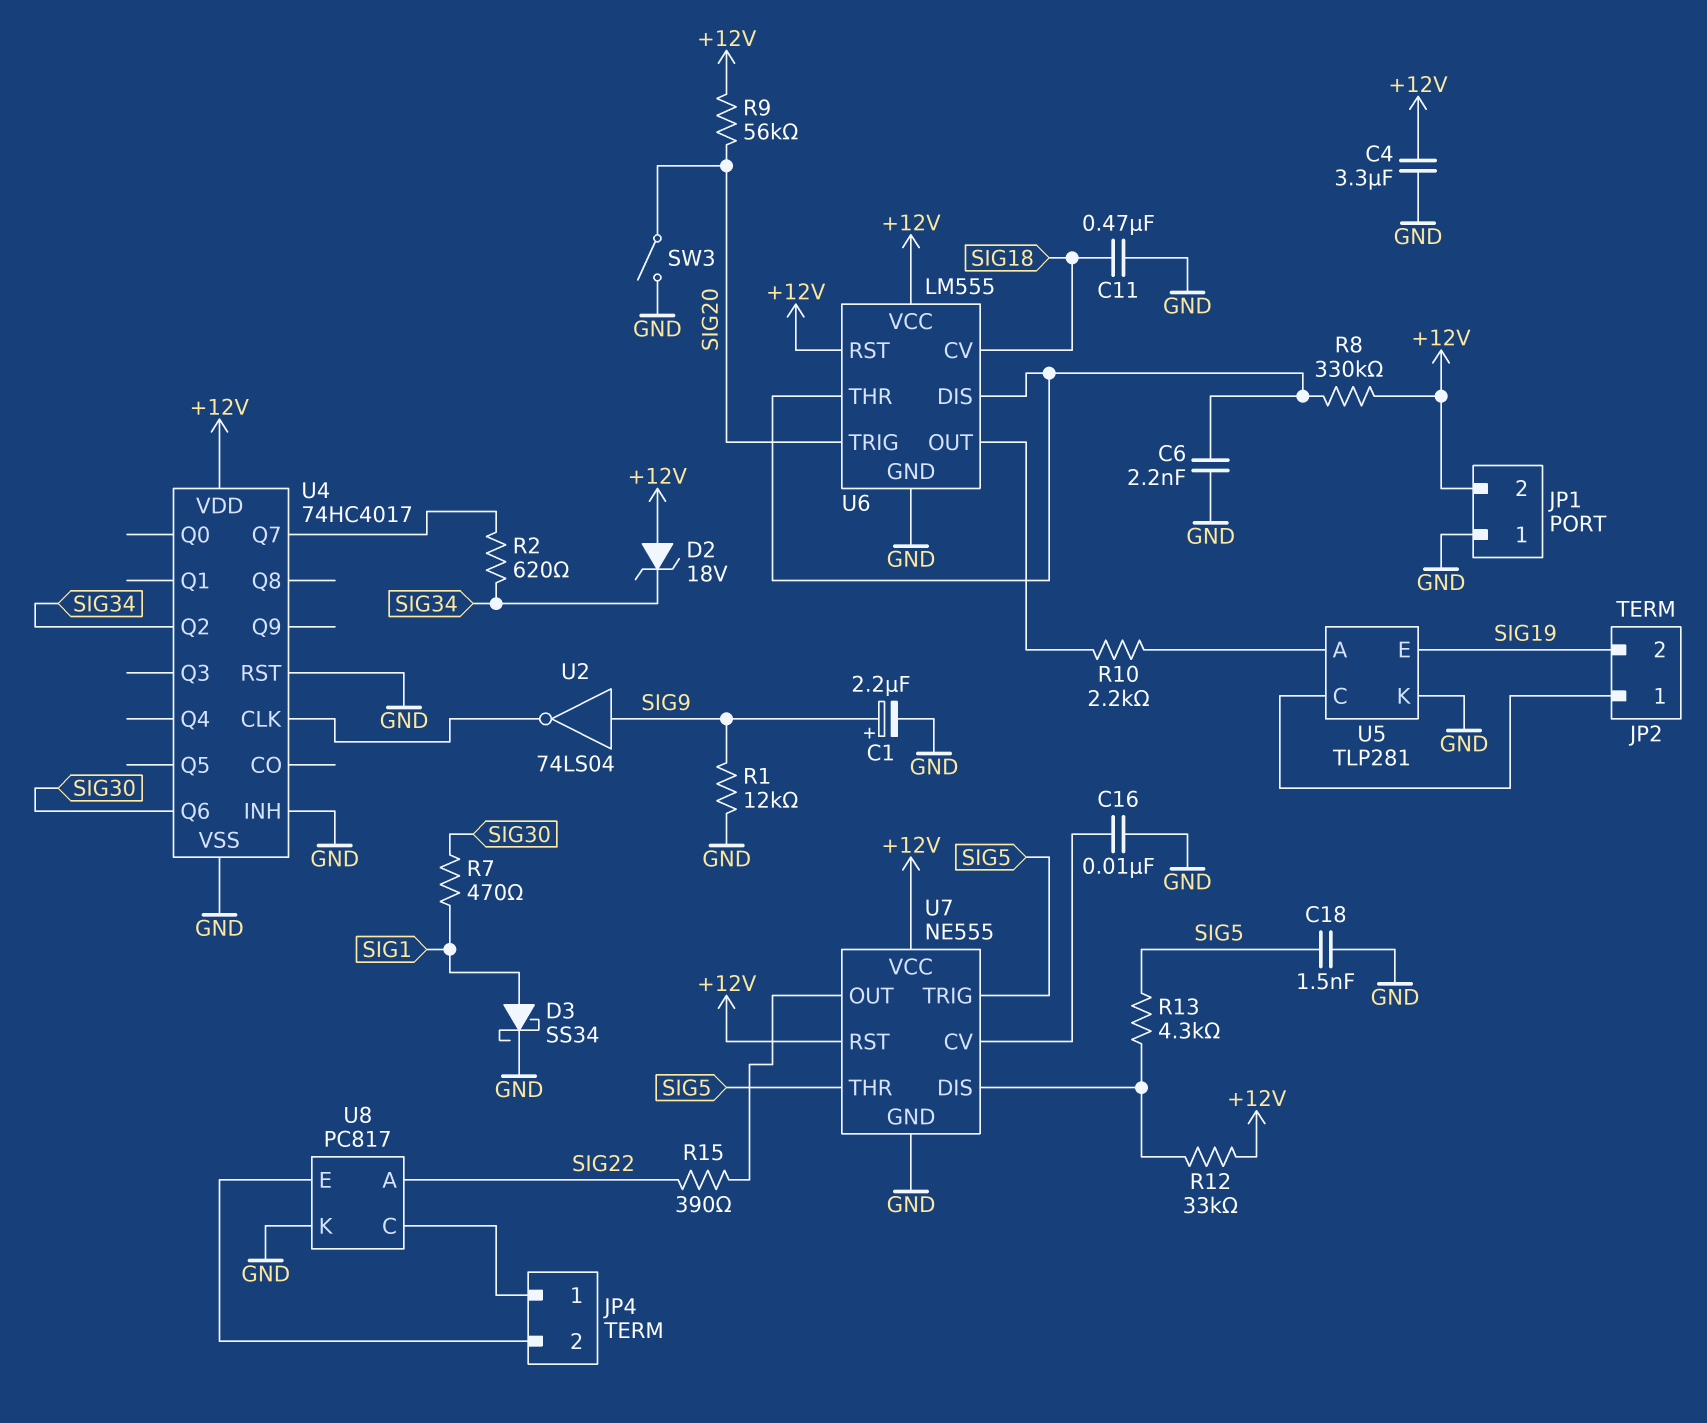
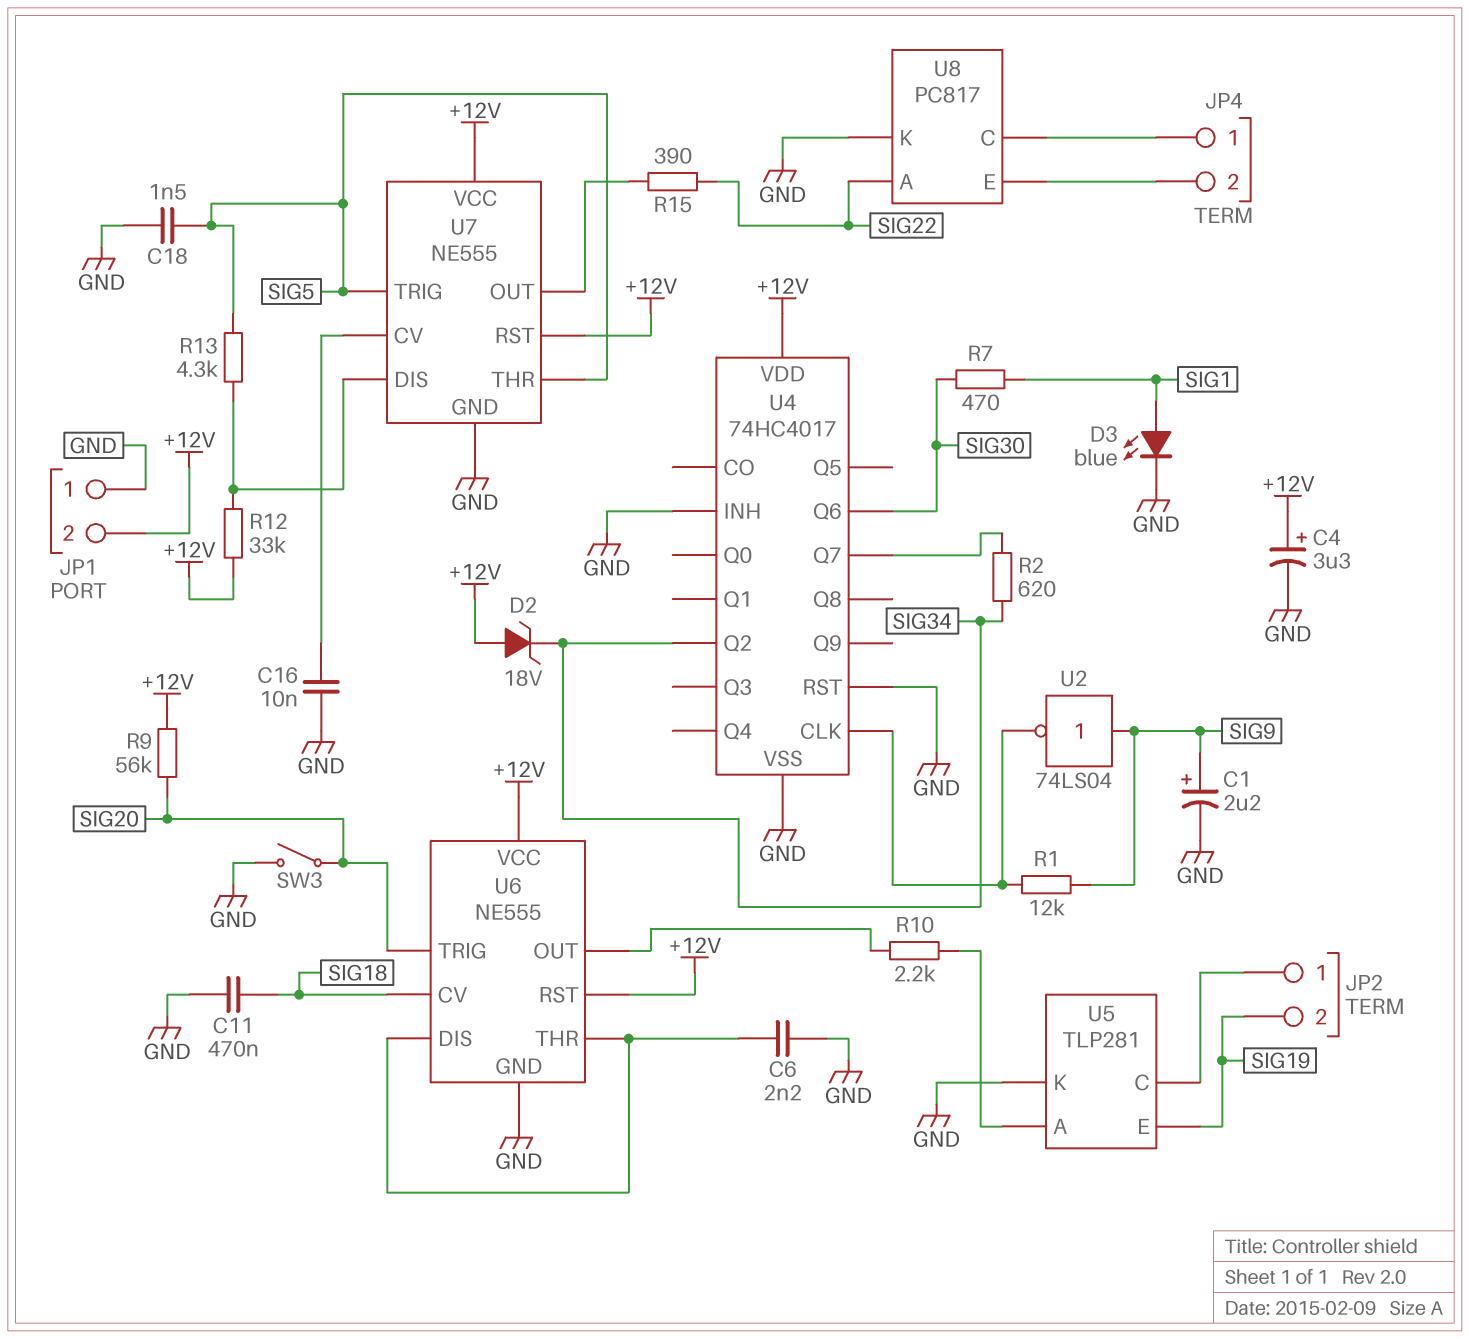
C4: 3.3uF (+12V, GND) -> 3.3uF (plus +12V, minus GND)
D3: schottky SS34 (A SIG1, K GND) -> LED blue (A SIG1, K GND)
R1: 12k (GND, SIG9) -> 12k (SIG9, U4/CLK)
R8: 330k (+12V, U6/DIS) -> none
U6: LM555 -> NE555

